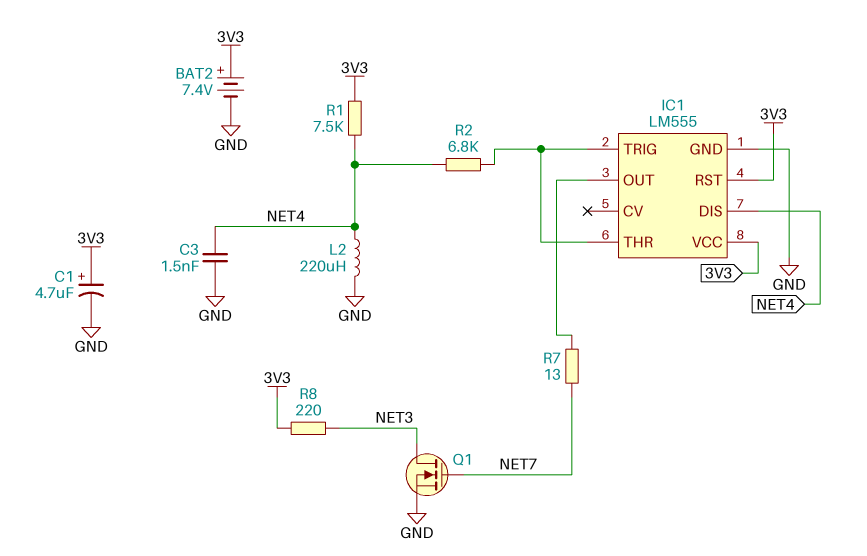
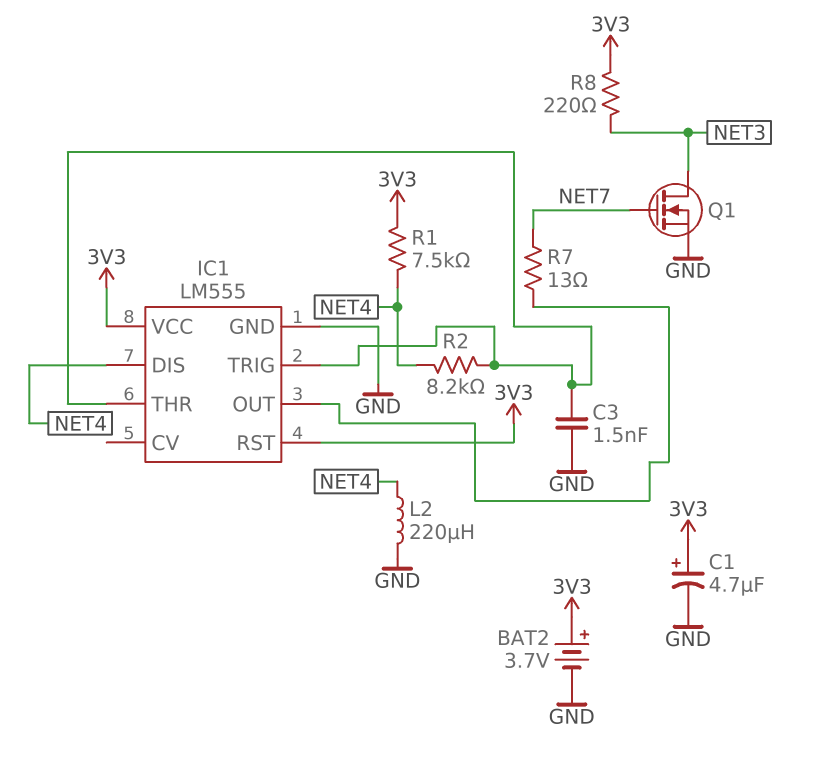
BAT2: 7.4V (plus 3V3, minus GND) -> 3.7V (plus 3V3, minus GND)
C3: 1.5nF (GND, NET4) -> 1.5nF (GND, IC1/THR)
R2: 6.8k (IC1/THR, NET4) -> 8.2k (IC1/THR, NET4)

